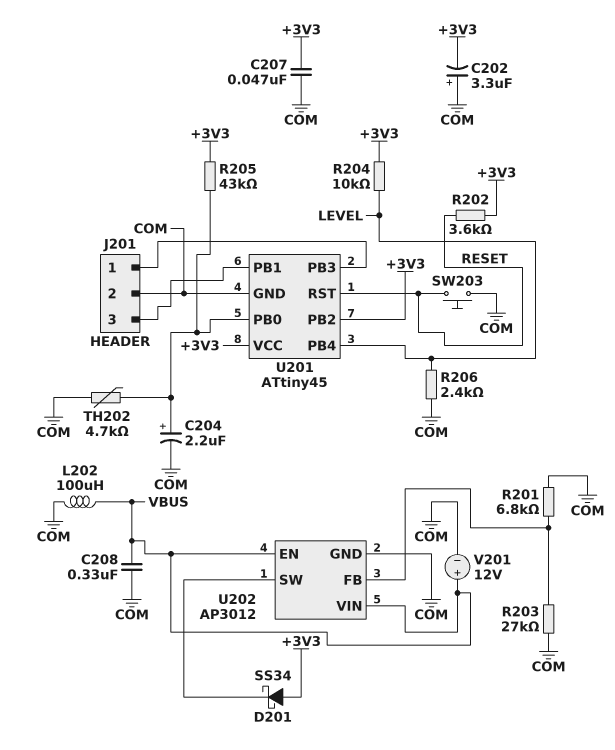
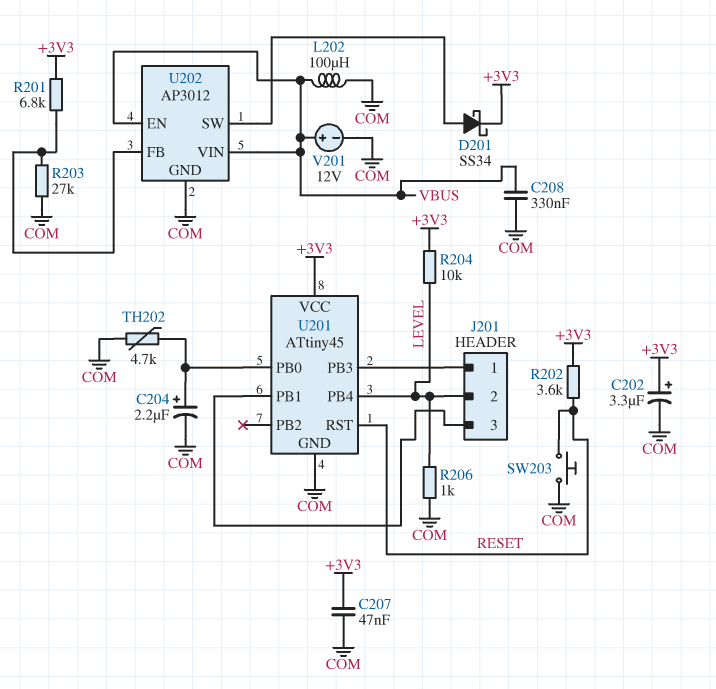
C202: 3.3uF (plus COM, minus +3V3) -> 3.3uF (plus +3V3, minus COM)
D201: schottky SS34 (A +3V3, K U202/SW) -> schottky SS34 (A U202/SW, K +3V3)
J201 pin 2: COM -> LEVEL
R201: 6.8k (COM, U202/FB) -> 6.8k (+3V3, U202/FB)
R205: 43k (+3V3, U201/PB0) -> none
R206: 2.4k (COM, LEVEL) -> 1k (COM, LEVEL)
U201 pin PB2: +3V3 -> none

